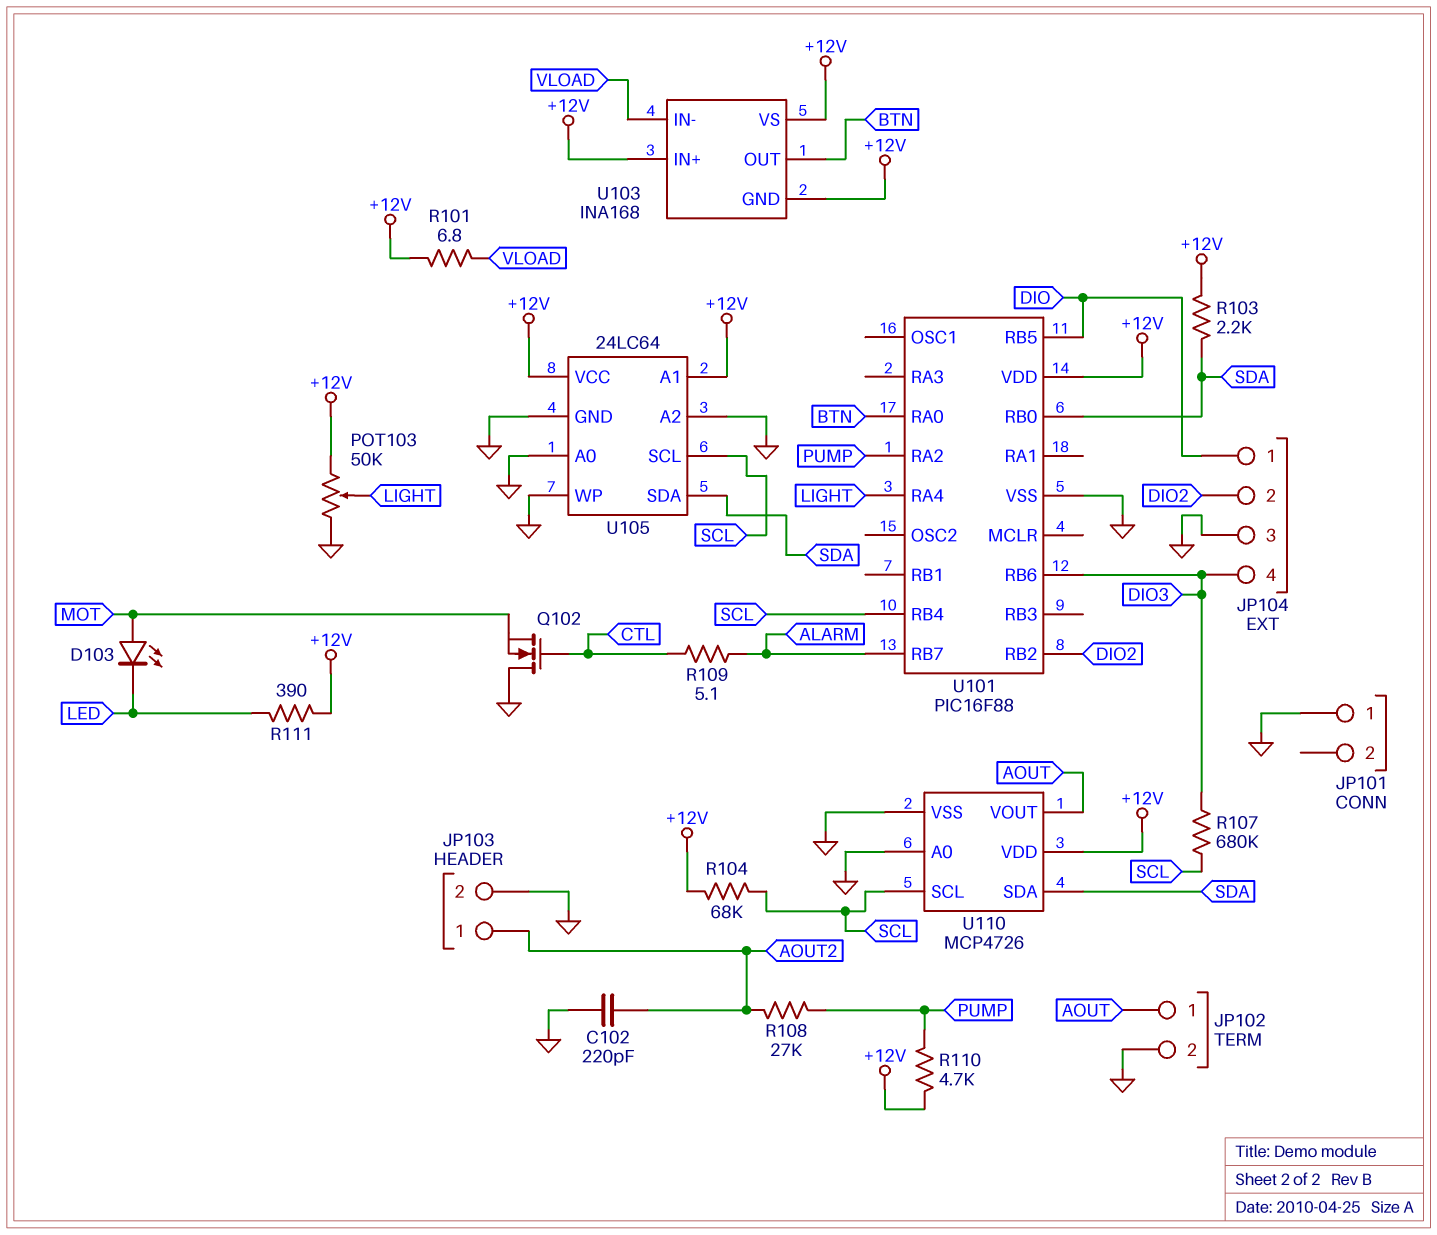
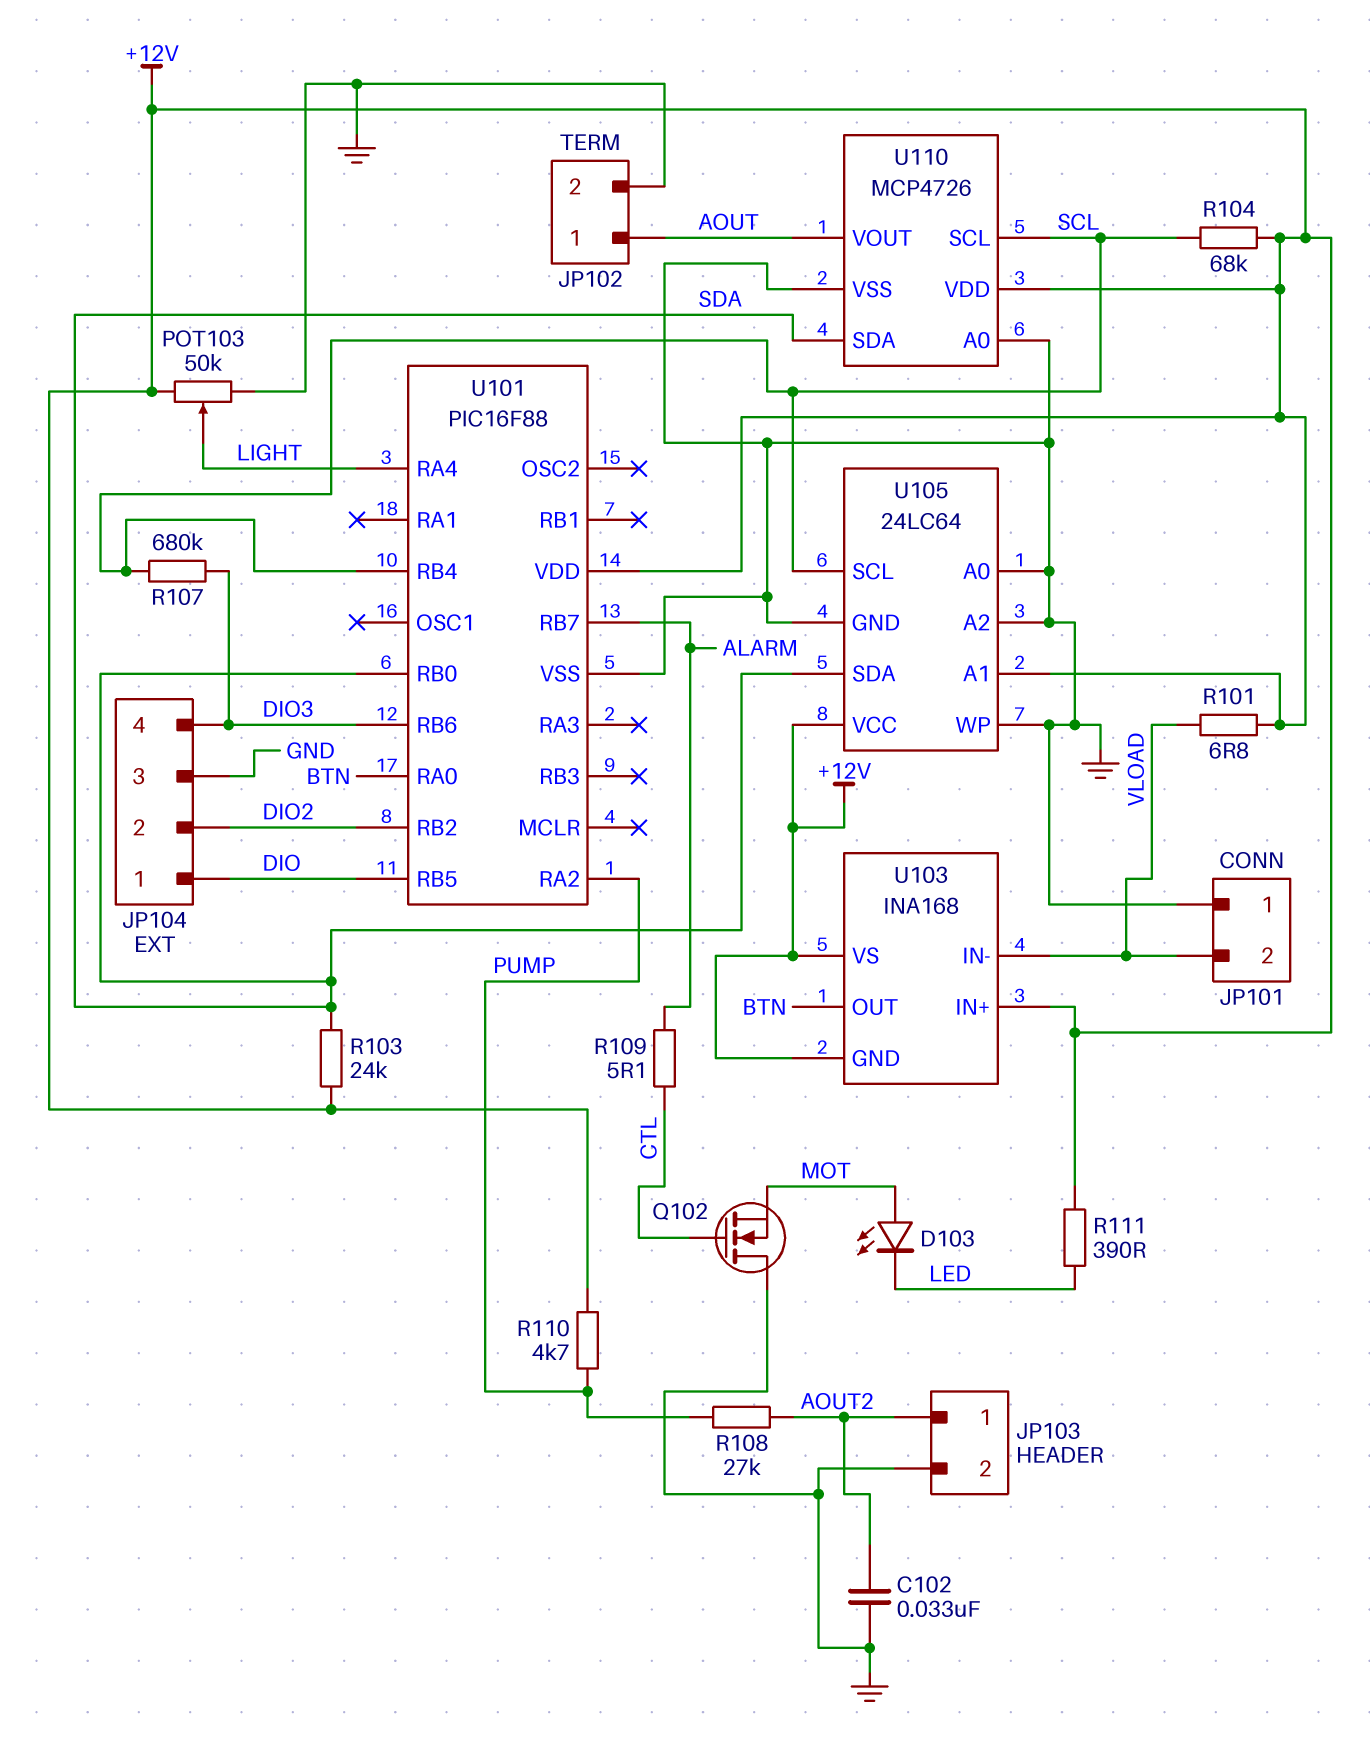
C102: 220pF (AOUT2, GND) -> 33nF (AOUT2, GND)
JP101 pin 2: none -> VLOAD
R103: 2.2k (+12V, SDA) -> 24k (+12V, SDA)

